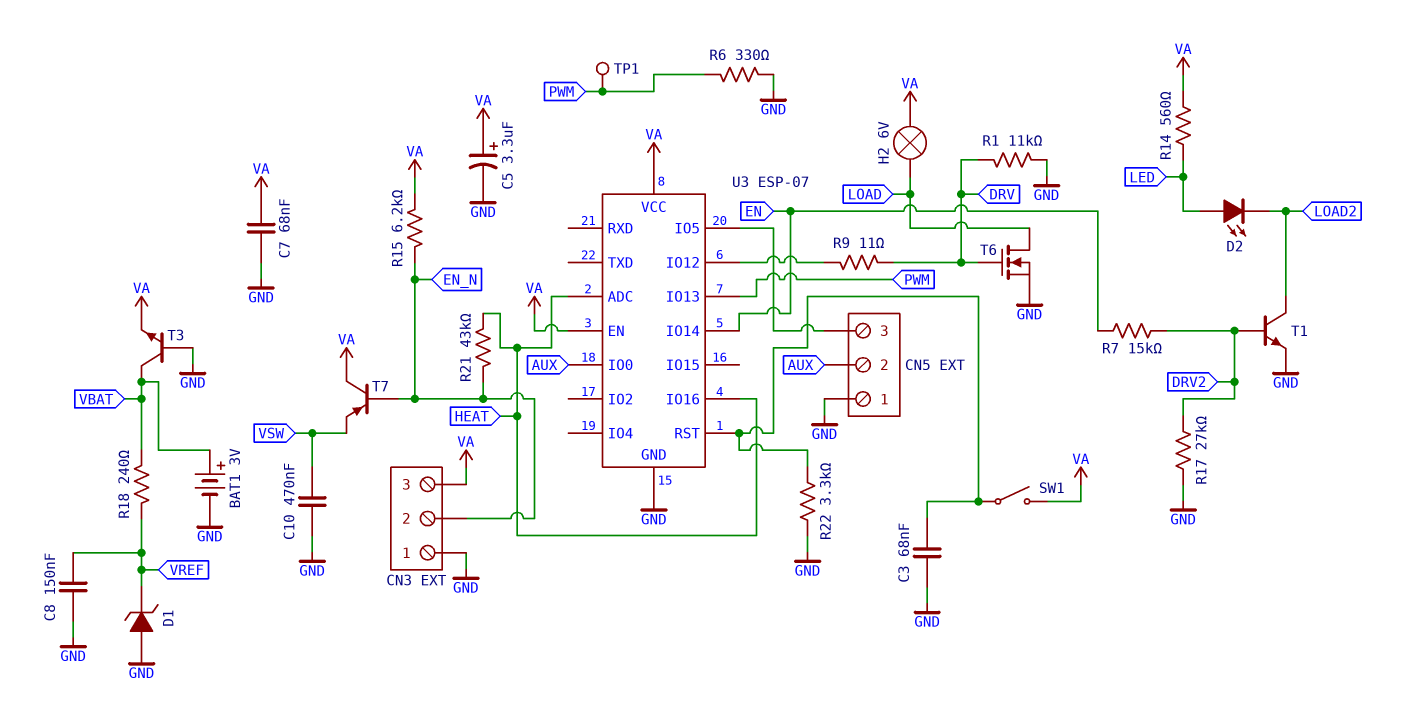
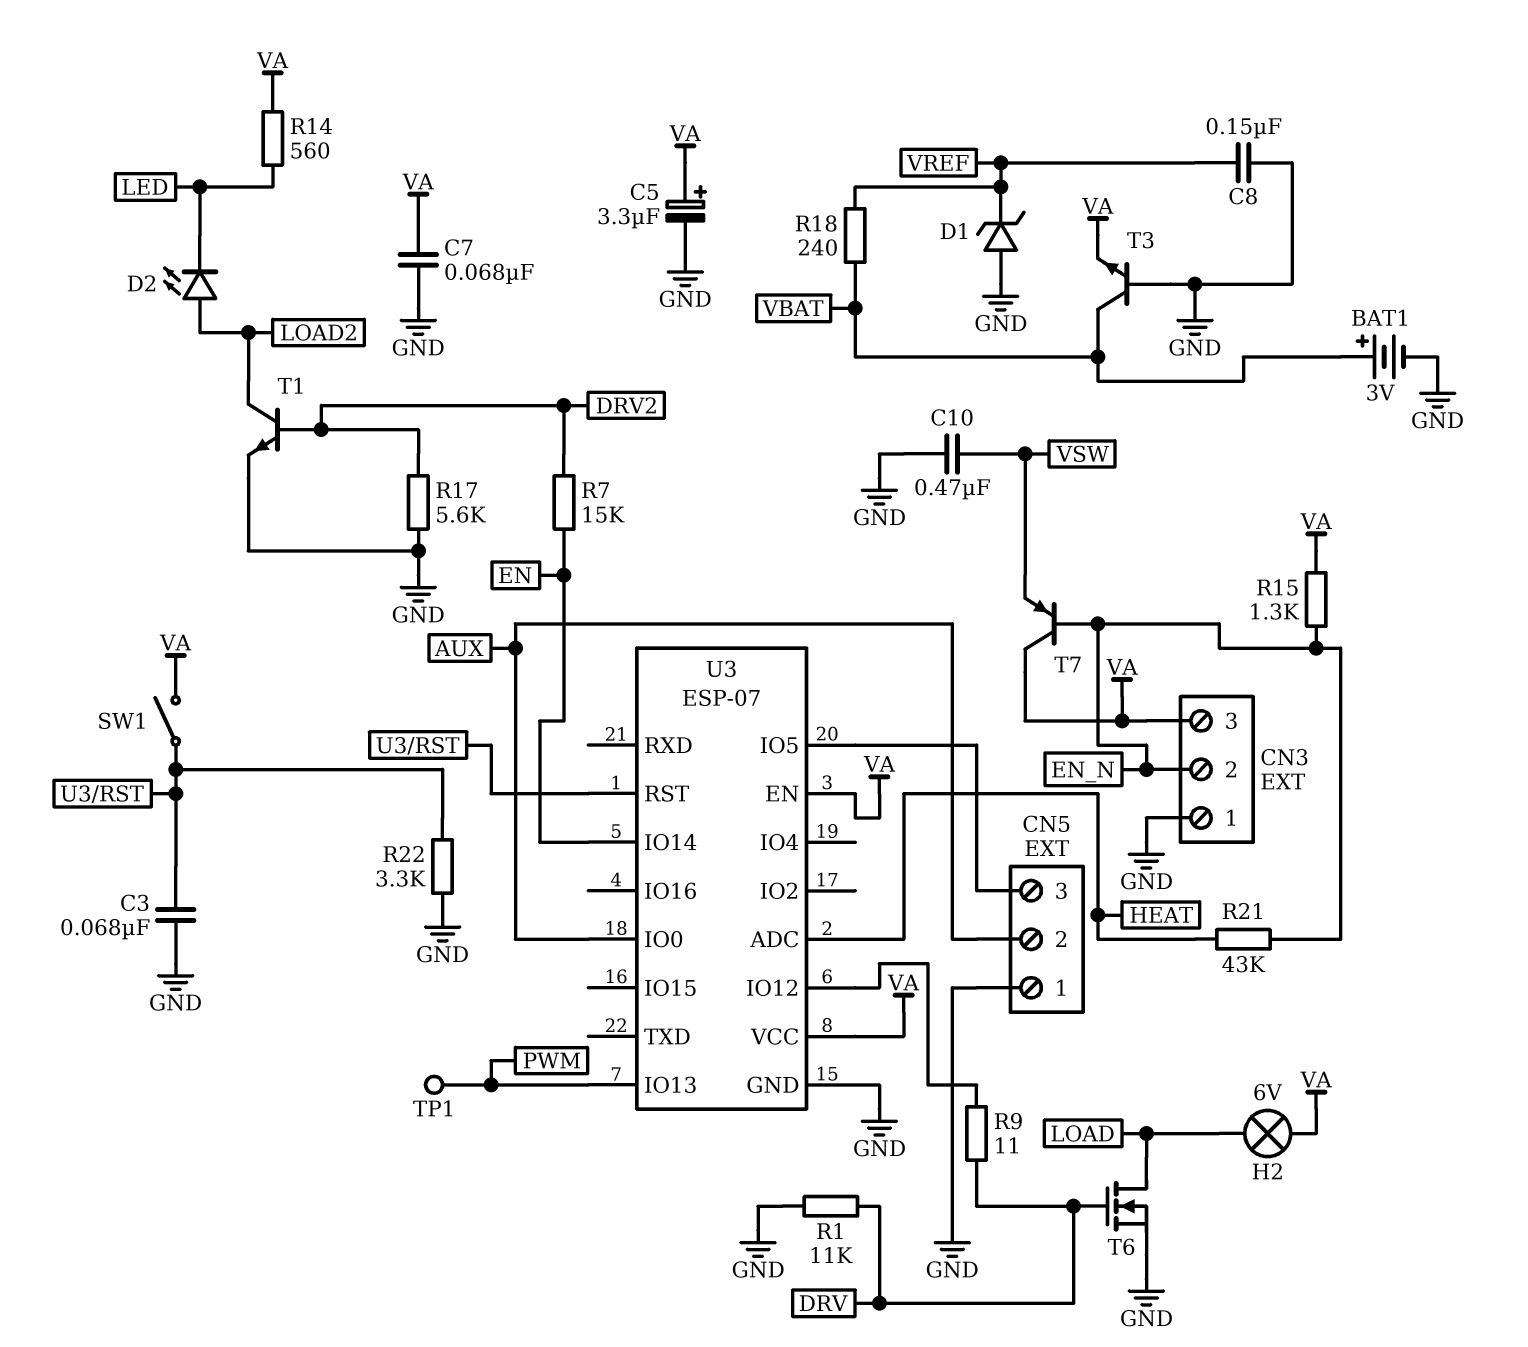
D2: LED (A LED, K LOAD2) -> LED (A LOAD2, K LED)
R6: 330 (GND, PWM) -> none
R15: 6.2k (EN_N, VA) -> 1.3k (EN_N, VA)
R17: 27k (DRV2, GND) -> 5.6k (DRV2, GND)
U3 pin IO16: HEAT -> none

